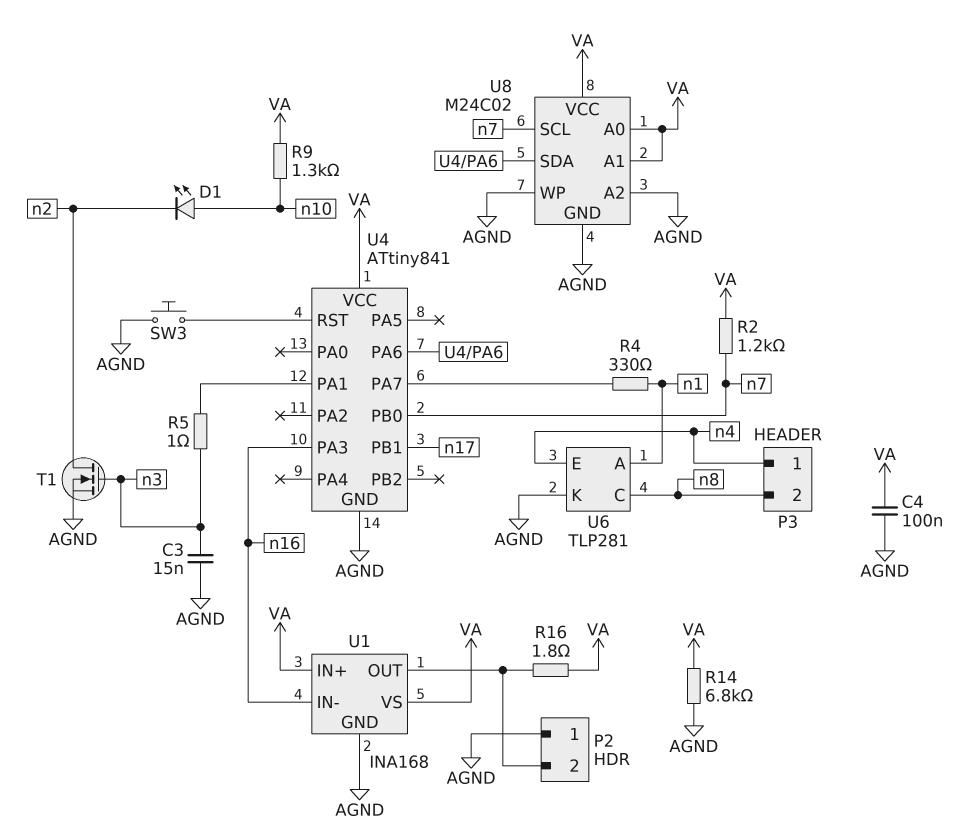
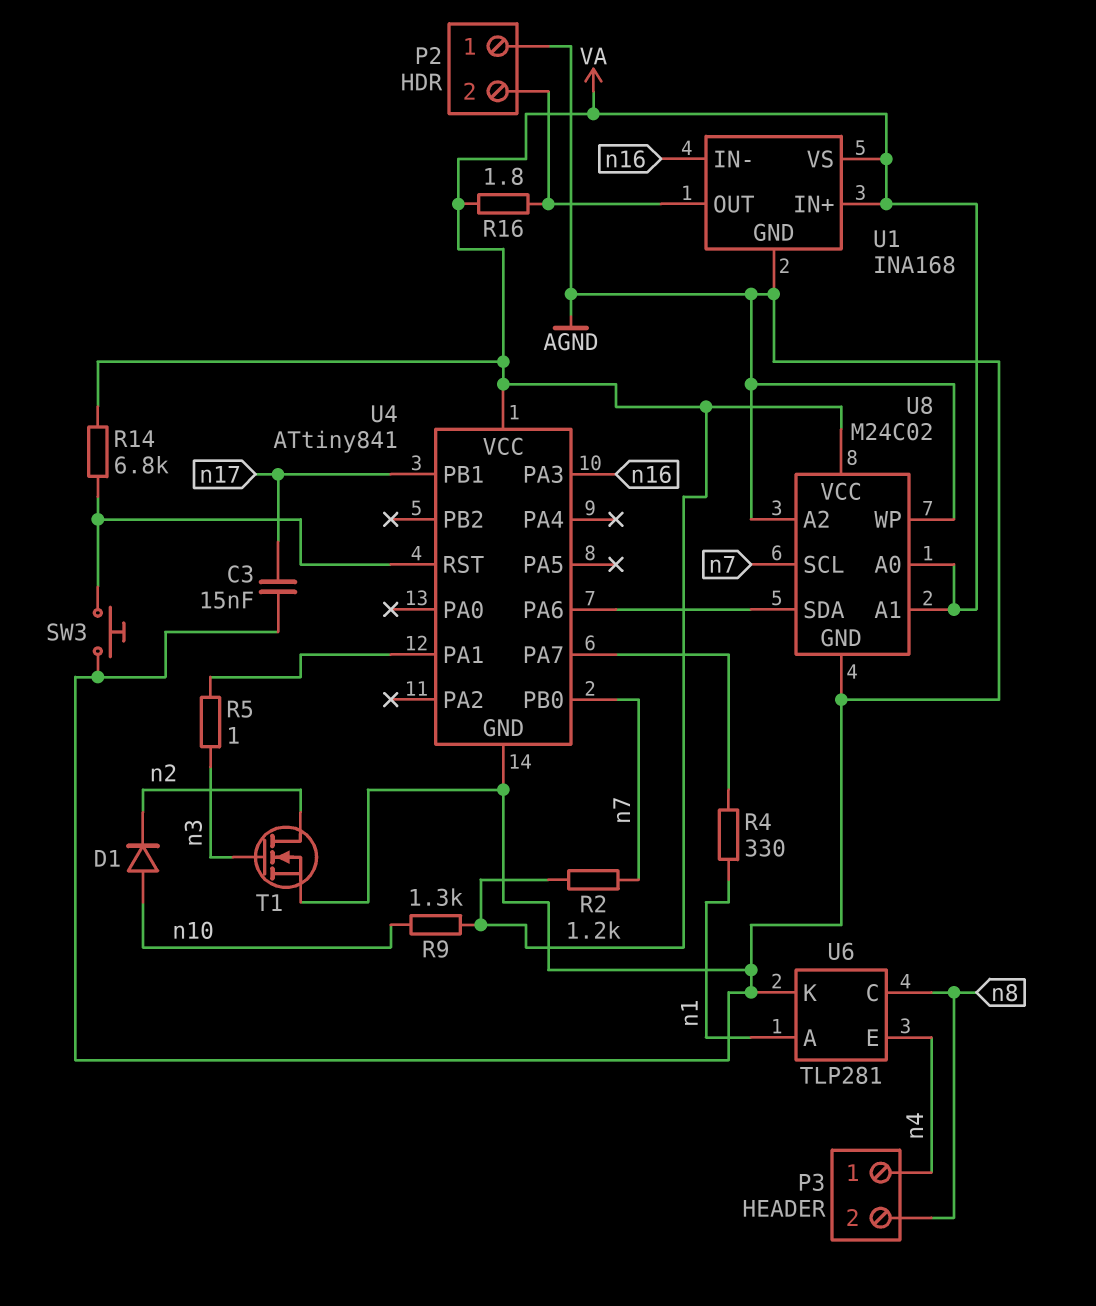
C3: 15nF (AGND, n3) -> 15nF (AGND, n17)
C4: 100nF (AGND, VA) -> none
D1: LED (A n10, K n2) -> diode (A n10, K n2)
R14: 6.8k (AGND, VA) -> 6.8k (U4/RST, VA)

